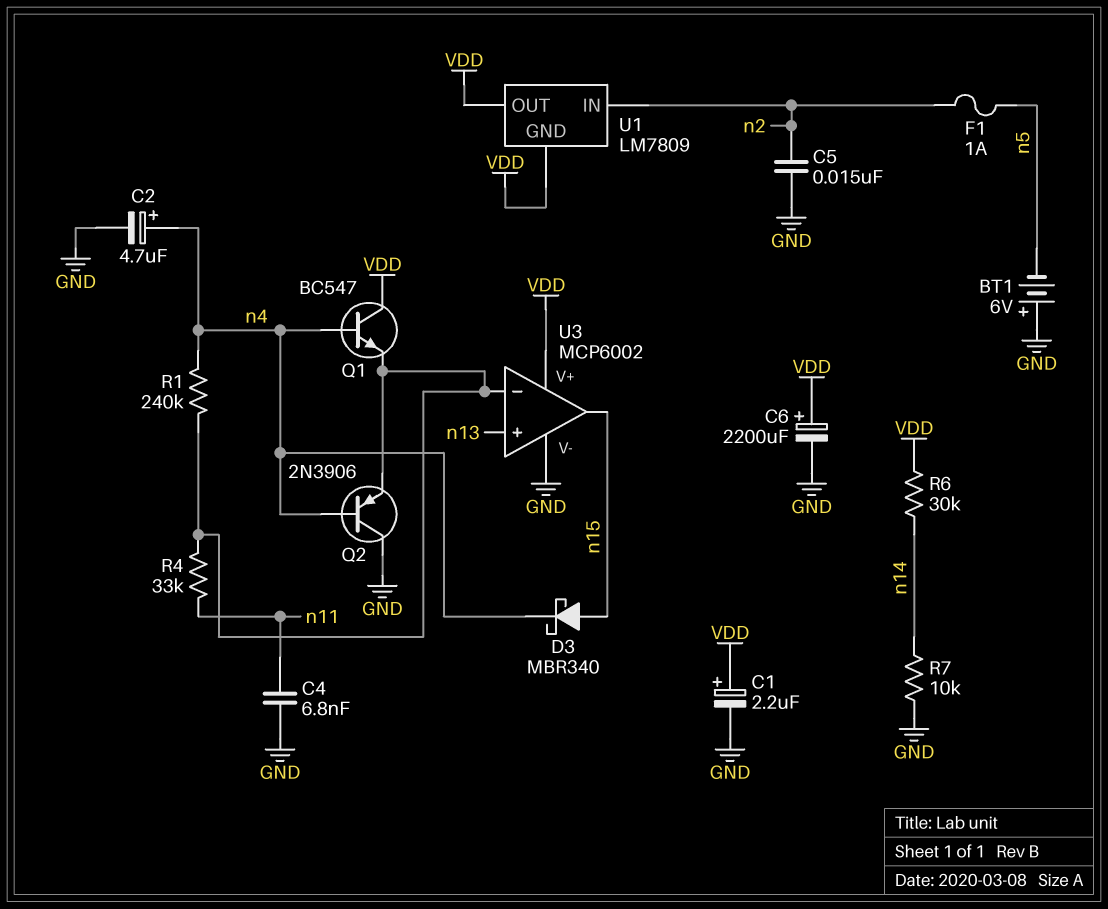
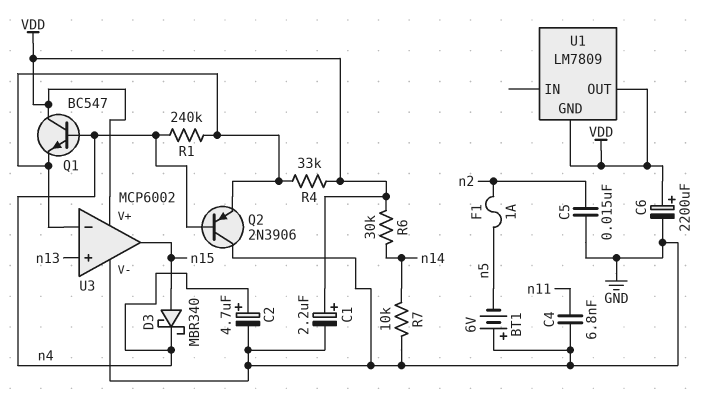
R4: 33k (U3/in-, n11) -> 33k (U3/in-, VDD)
U1 pin IN: n2 -> none

